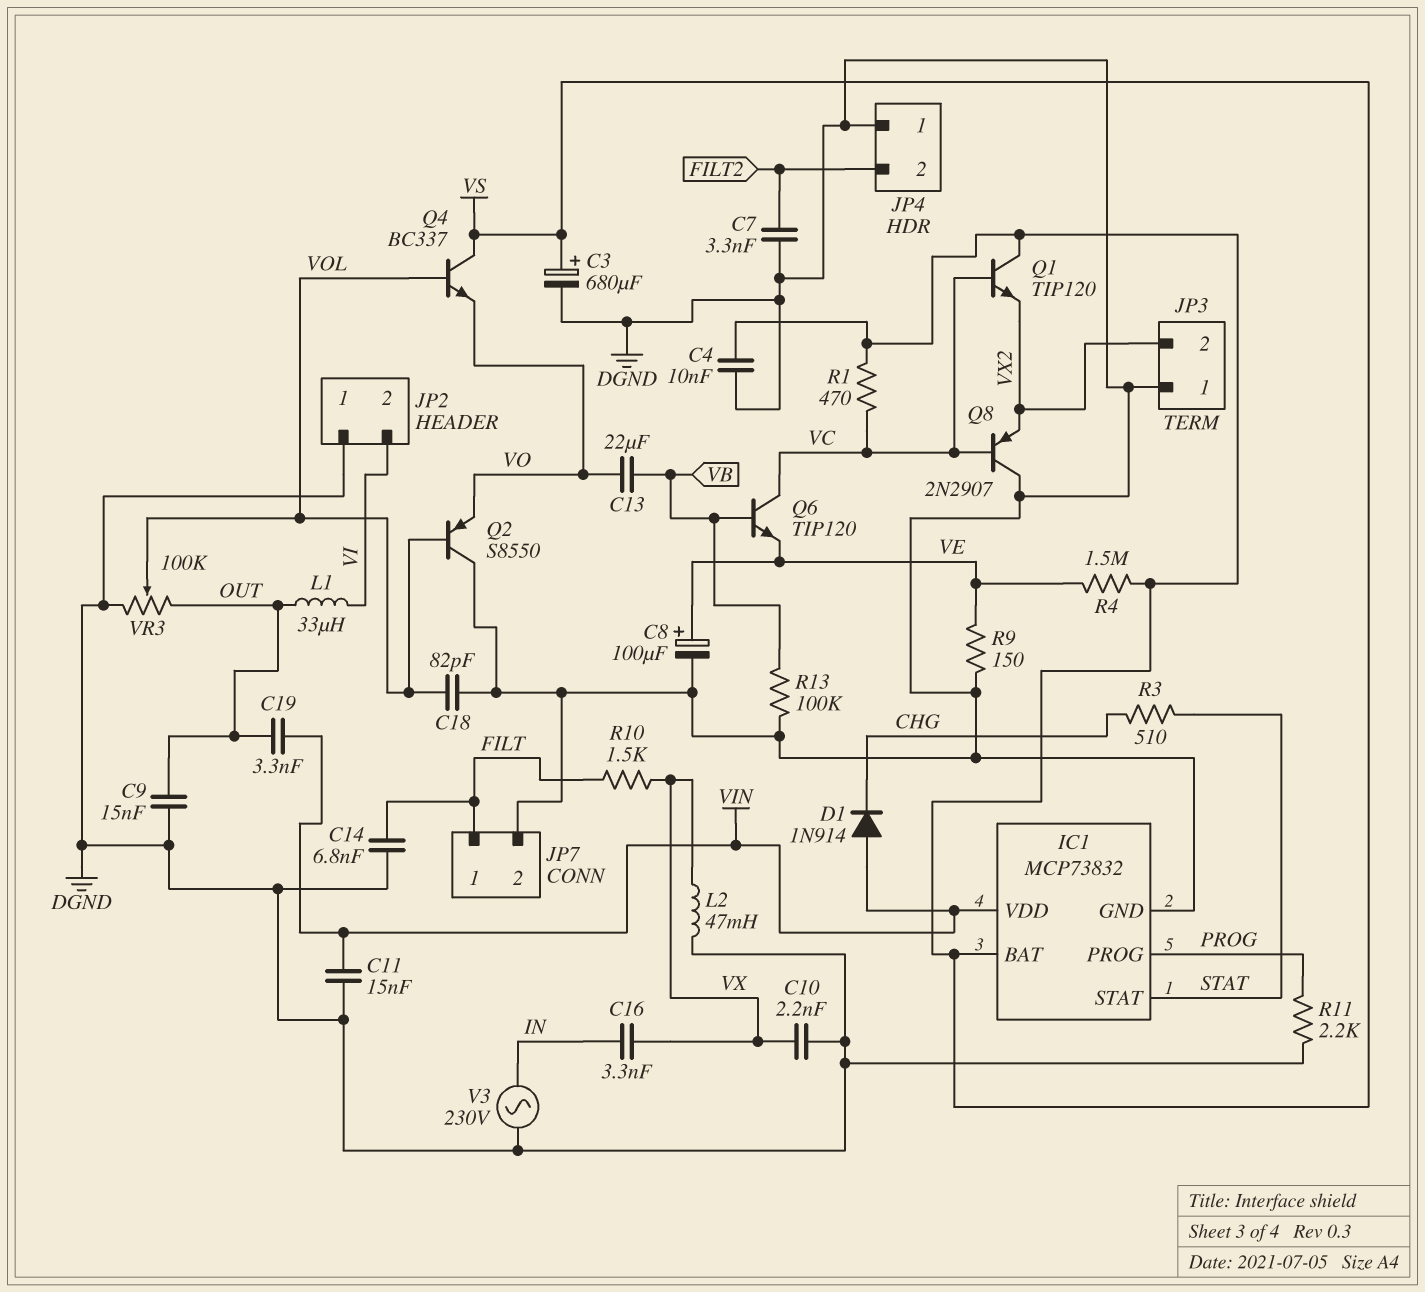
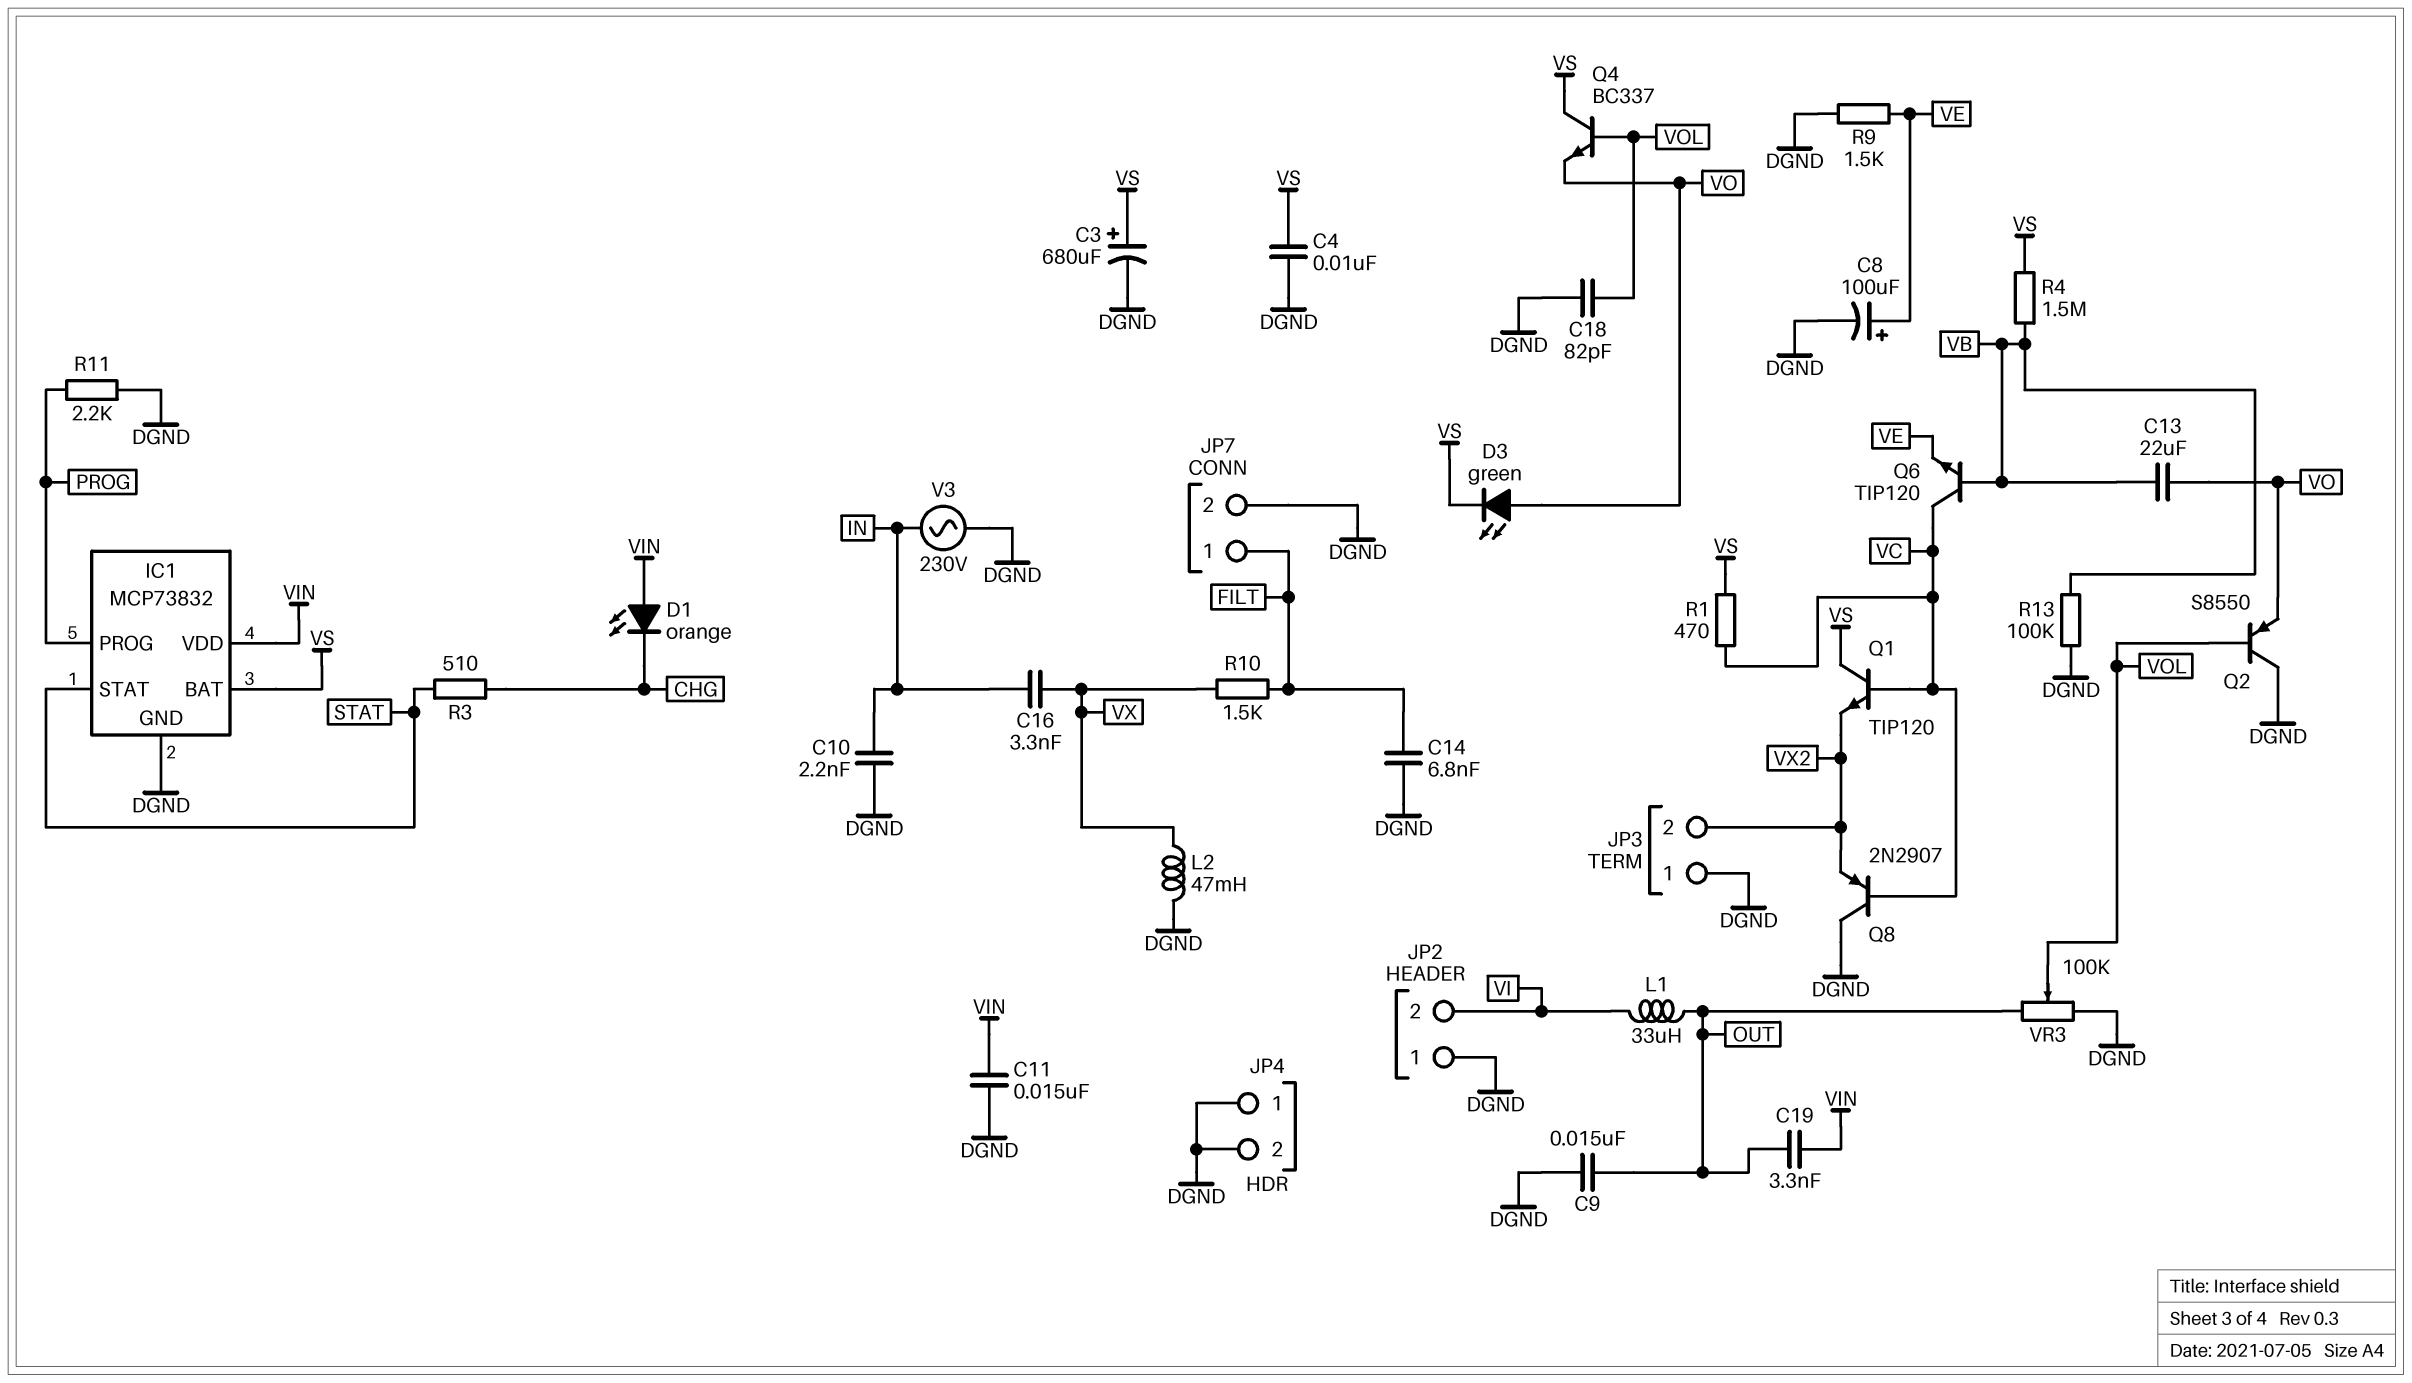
C7: 3.3nF (DGND, FILT2) -> none
C10: 2.2nF (DGND, VX) -> 2.2nF (DGND, IN)
D1: diode 1N914 (A VIN, K CHG) -> LED orange (A VIN, K CHG)
D3: none -> LED green (A VO, K VS)
JP4 pin 2: FILT2 -> DGND
R4: 1.5M (VE, VS) -> 1.5M (VB, VS)
R9: 150 (DGND, VE) -> 1.5k (DGND, VE)

